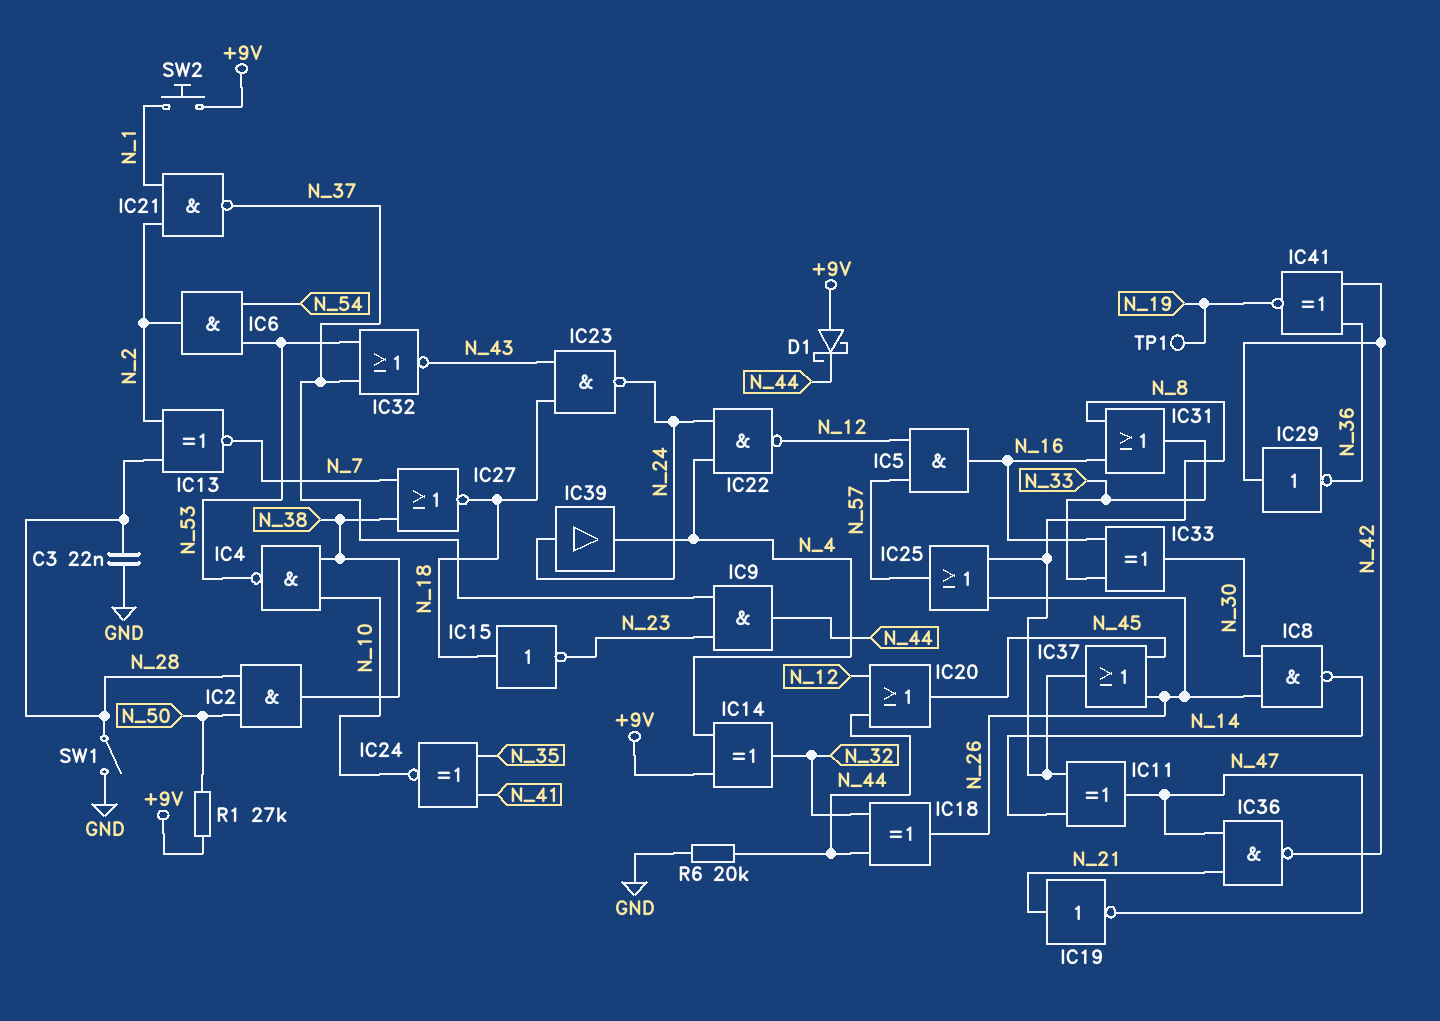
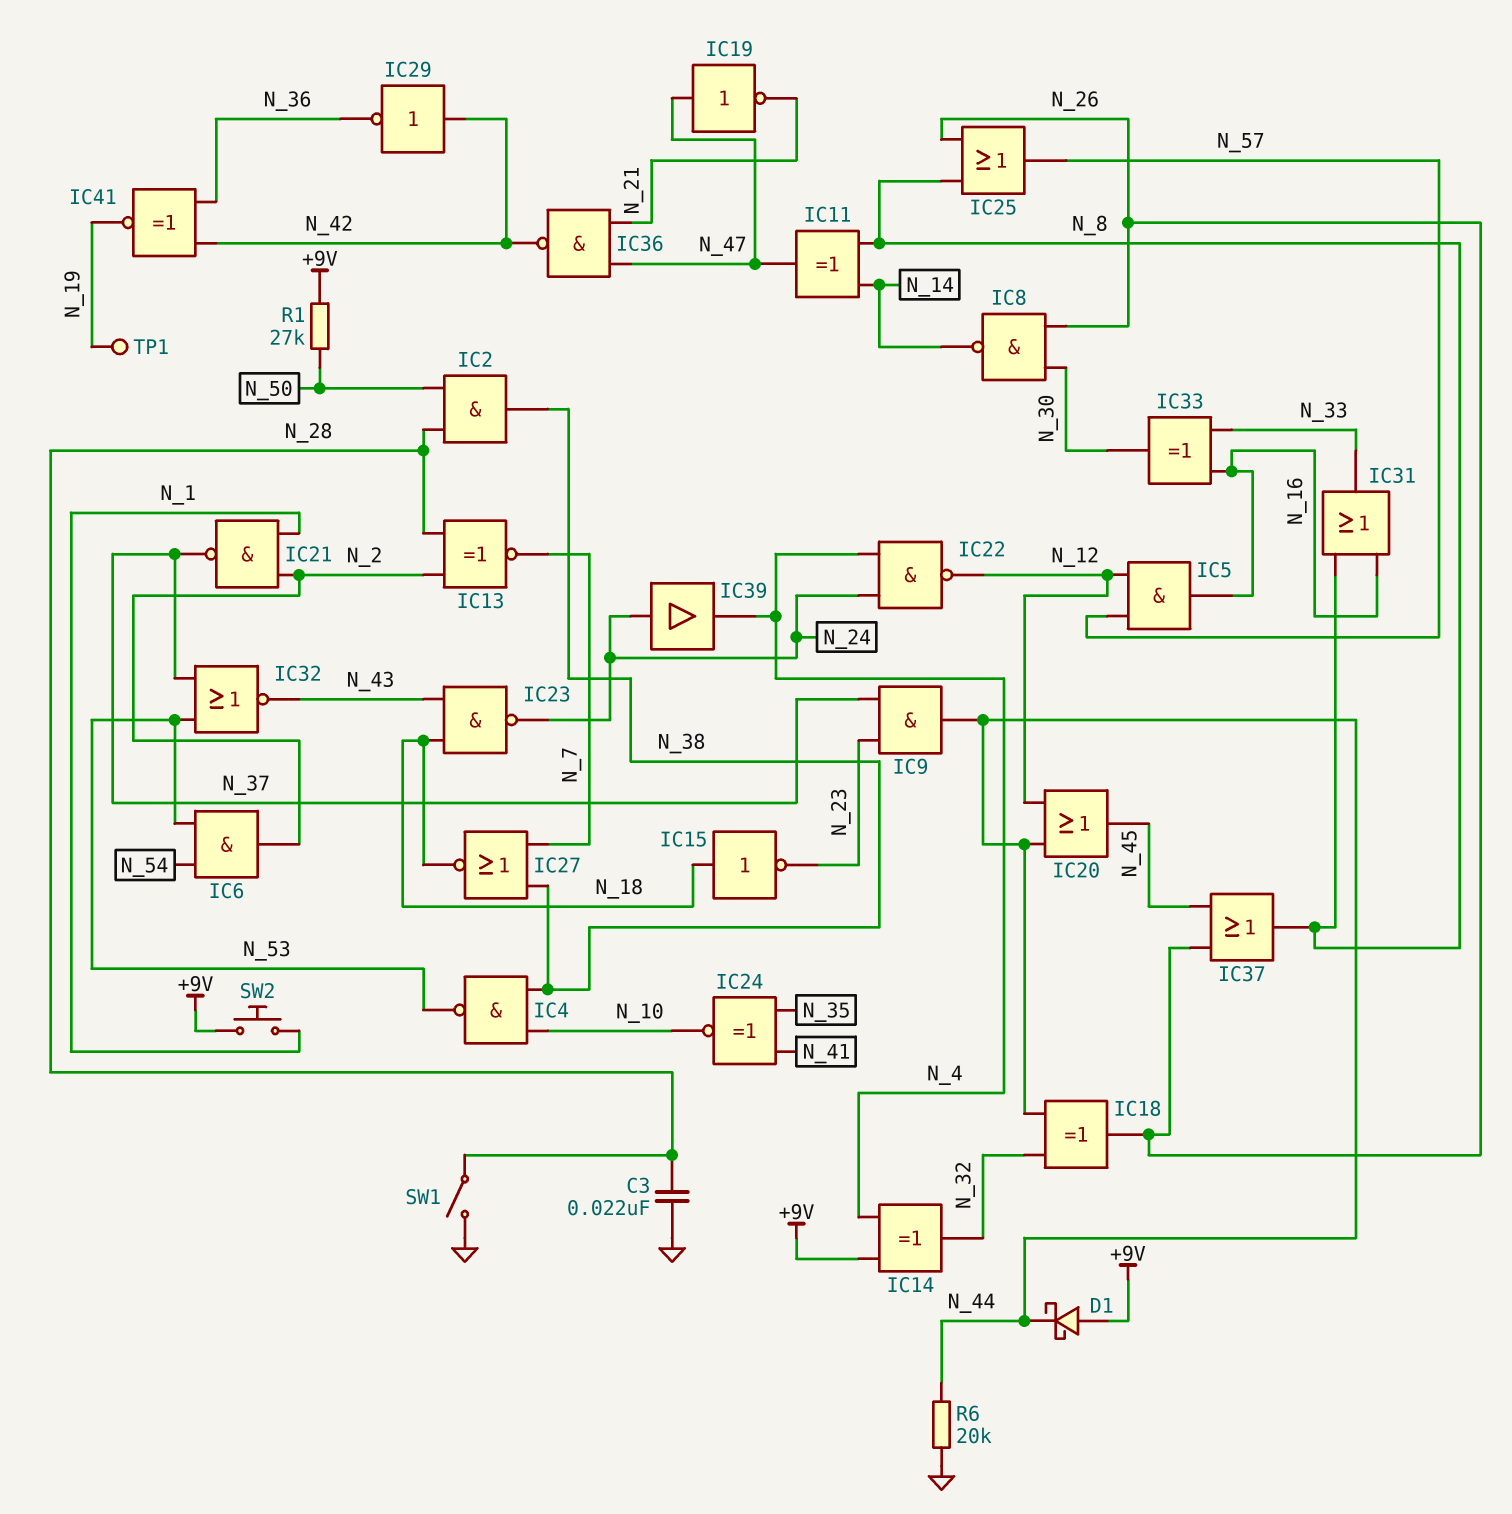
IC19: NOT (in N_21, out N_47) -> NOT (in N_47, out N_21)

